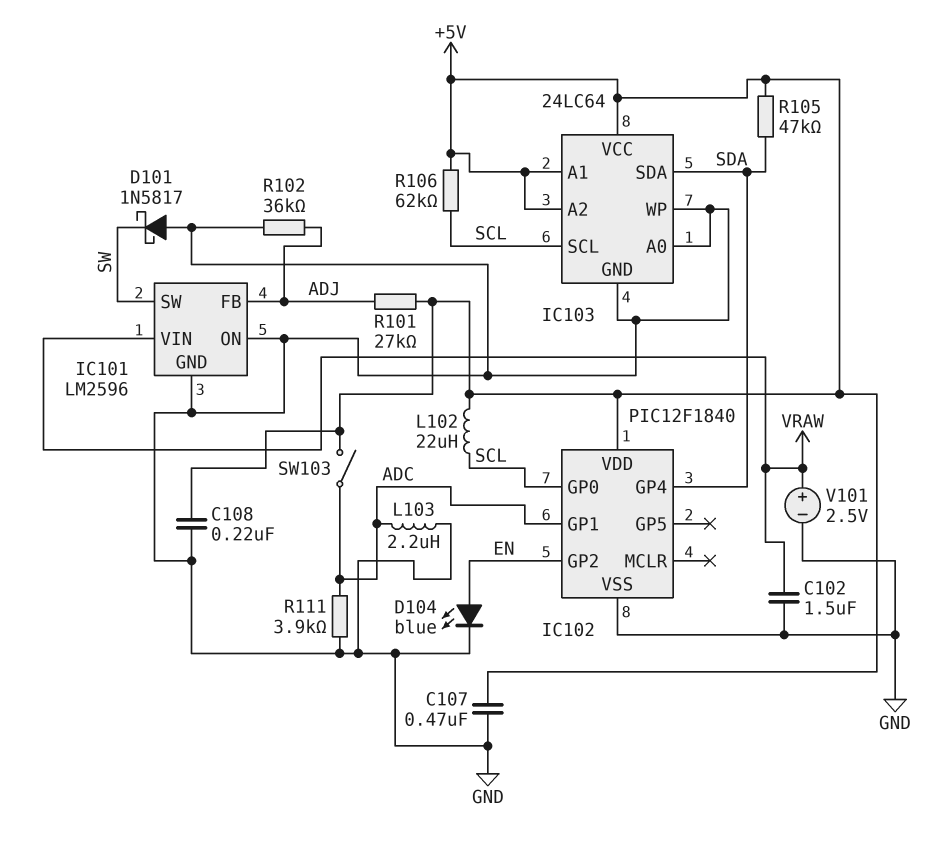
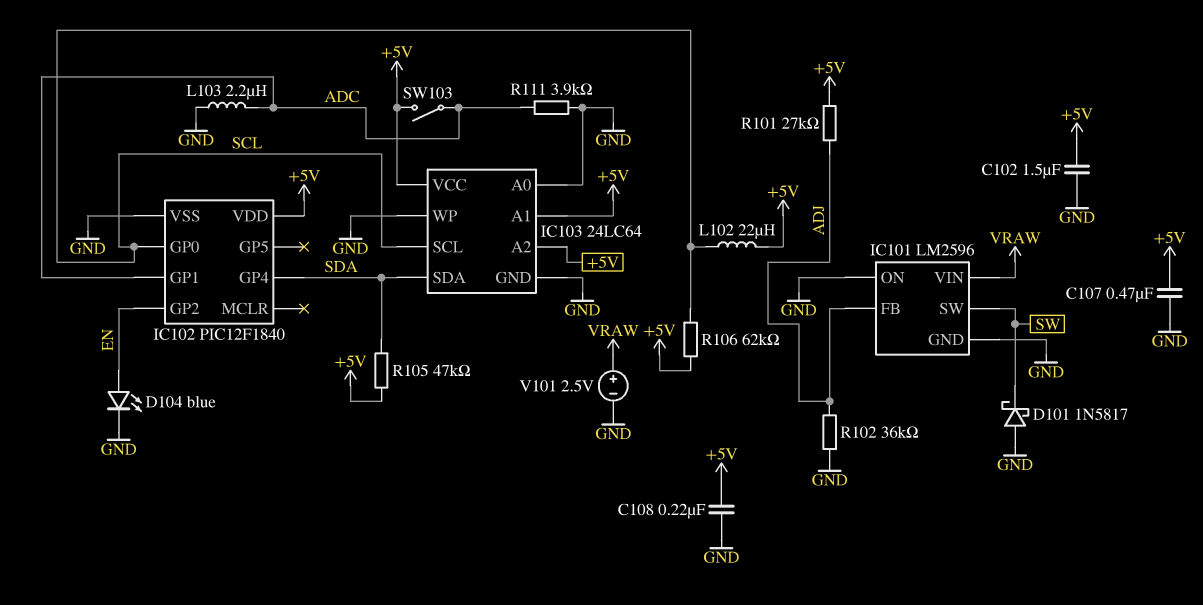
C102: 1.5uF (GND, VRAW) -> 1.5uF (+5V, GND)

